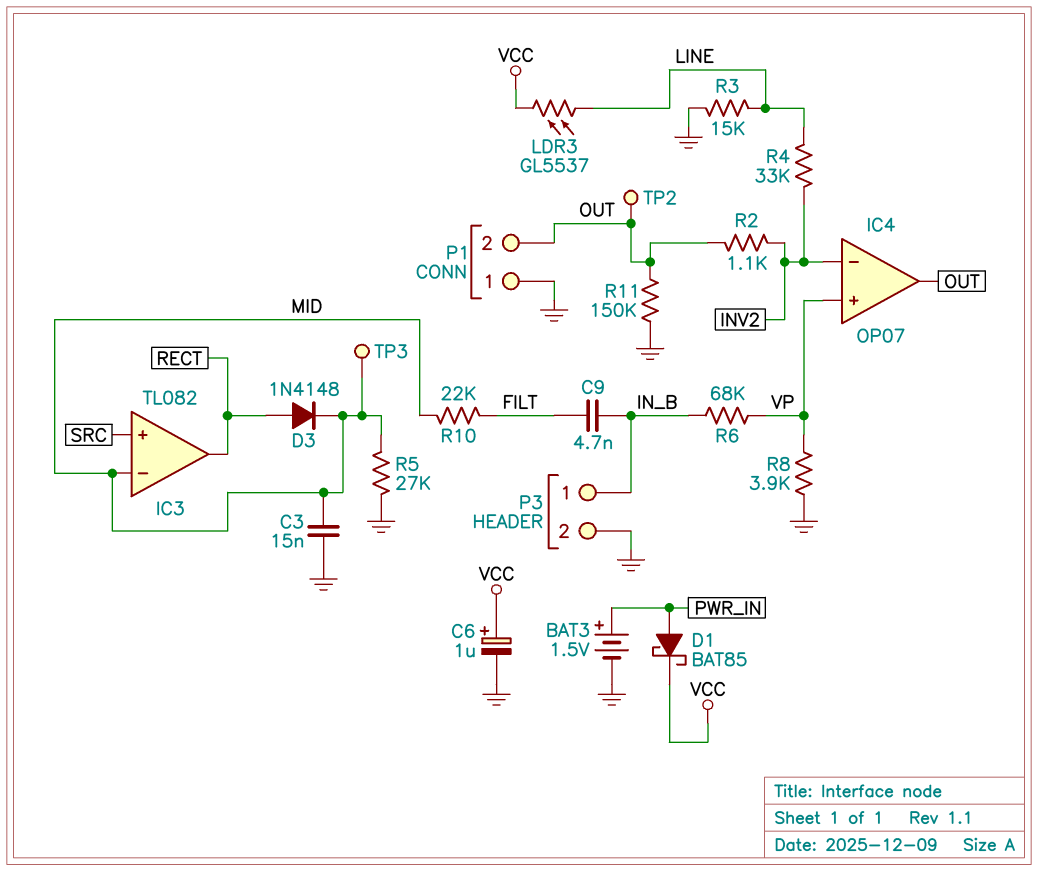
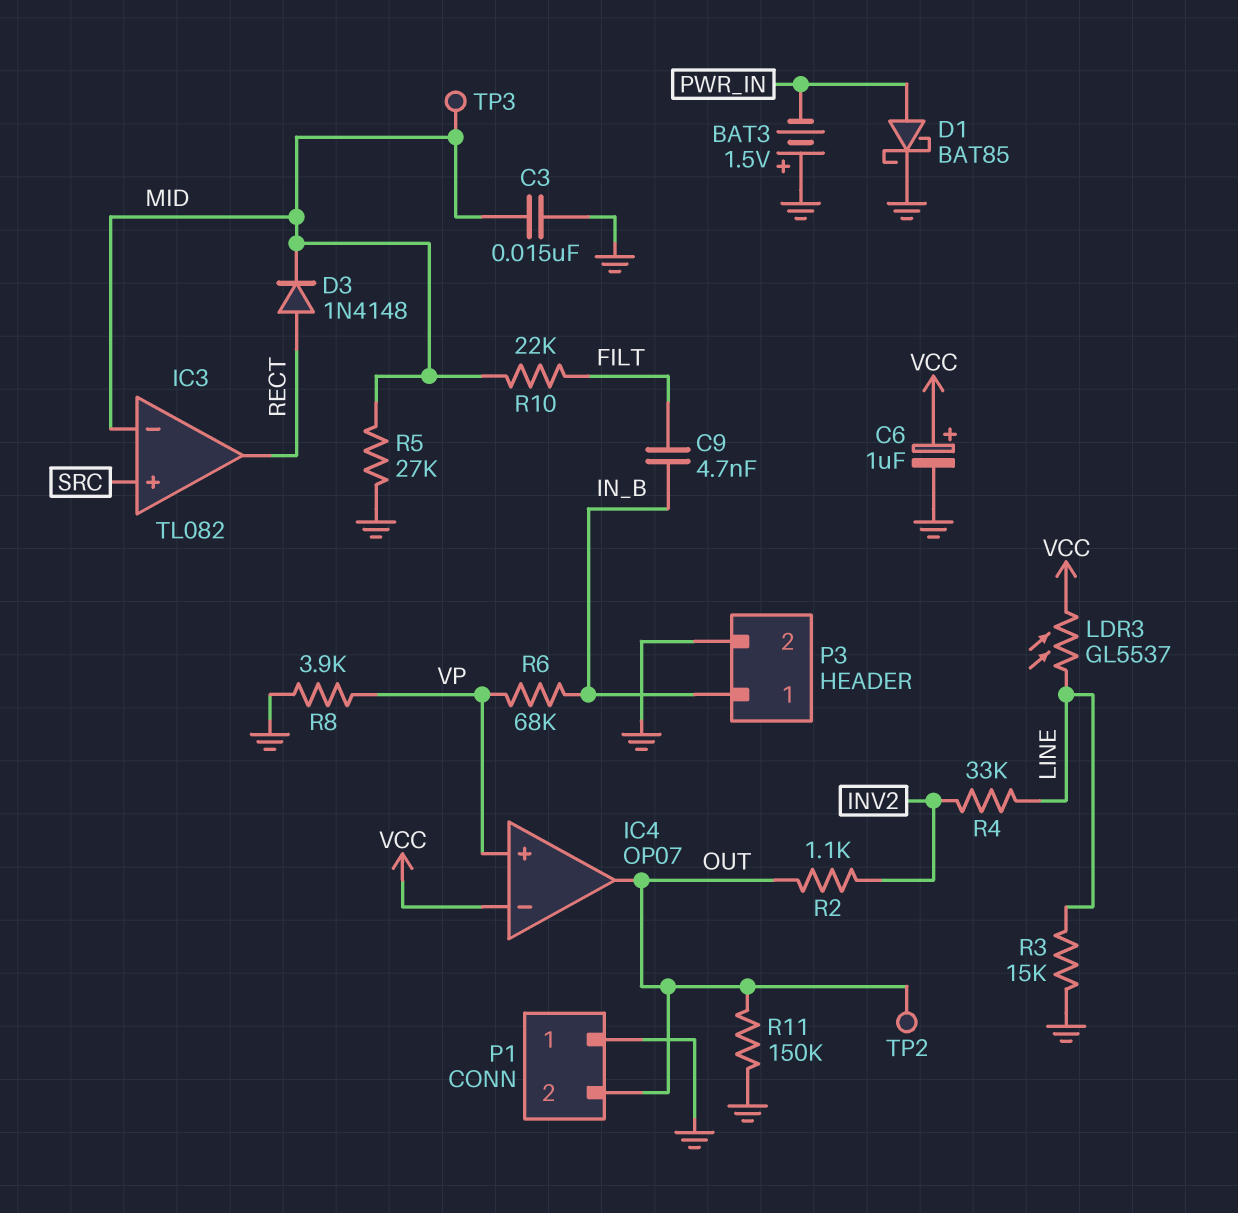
BAT3: 1.5V (plus PWR_IN, minus GND) -> 1.5V (plus GND, minus PWR_IN)
D1: schottky BAT85 (A PWR_IN, K VCC) -> schottky BAT85 (A PWR_IN, K GND)
IC4 pin in-: INV2 -> VCC

